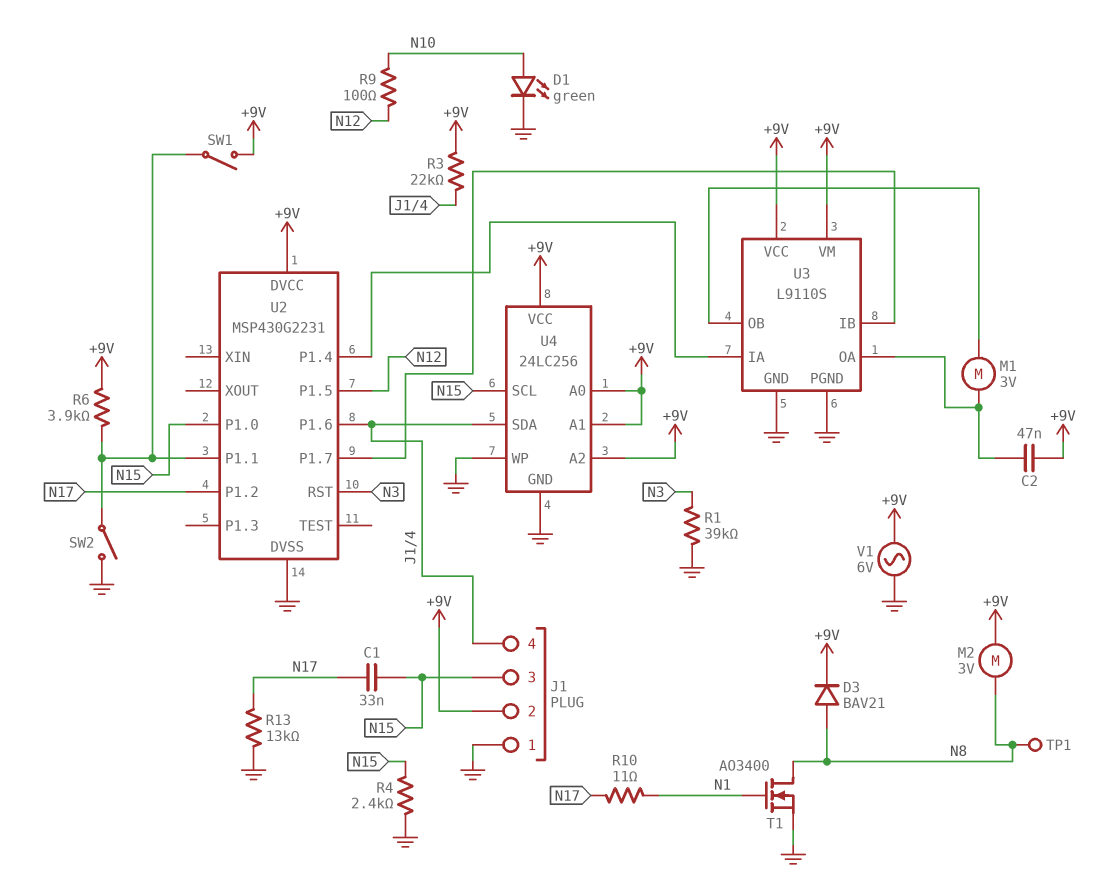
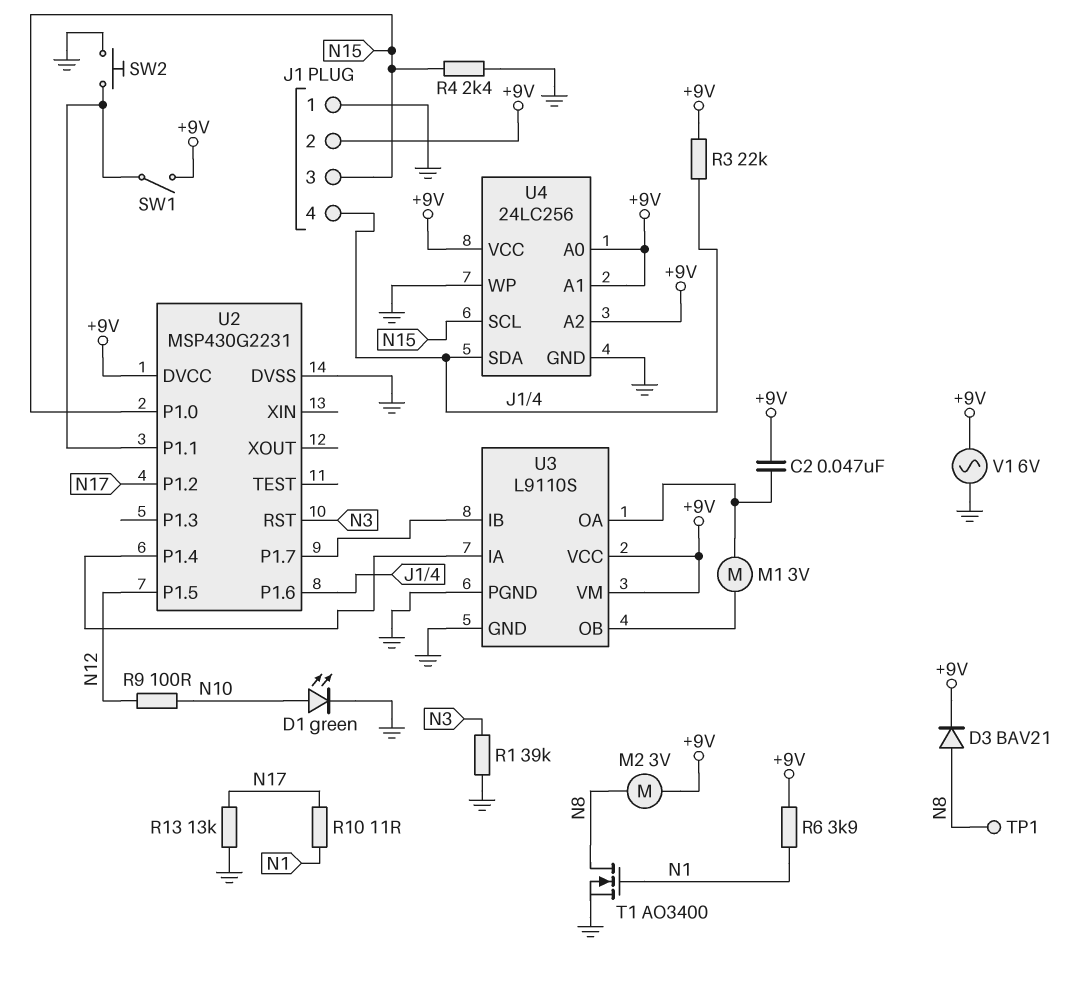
C1: 33nF (N15, N17) -> none
R6: 3.9k (+9V, U2/P1.1) -> 3.9k (+9V, N1)
SW2: switch (GND, U2/P1.1) -> button (GND, U2/P1.1)

